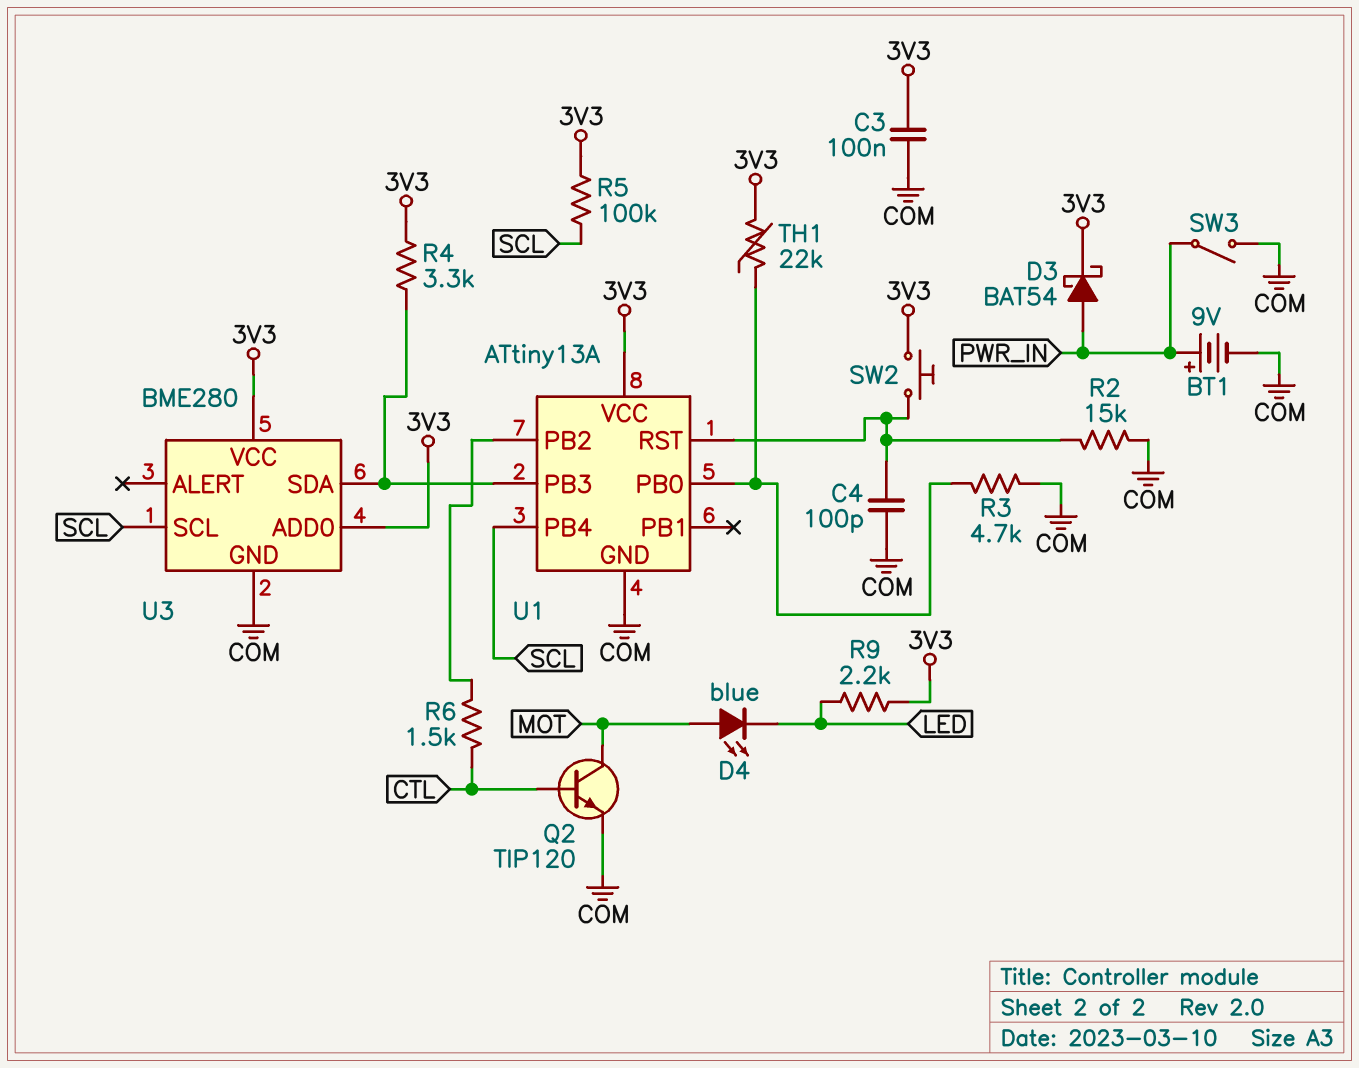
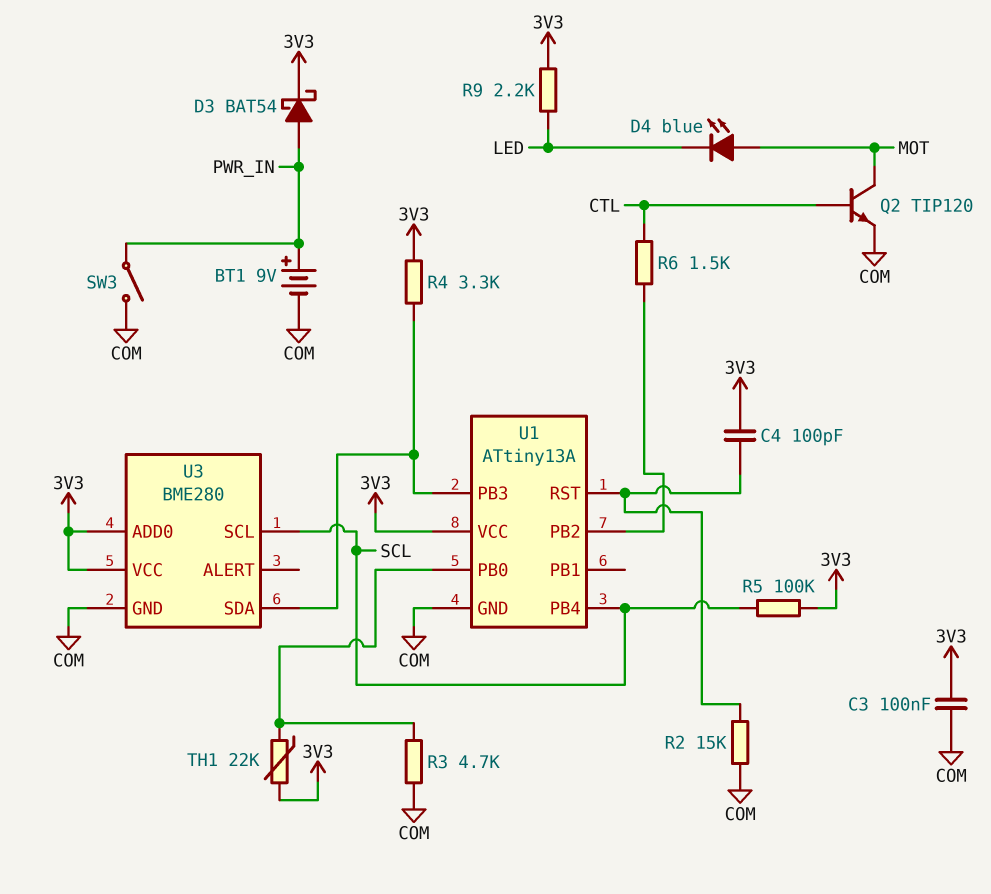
C4: 100pF (COM, U1/RST) -> 100pF (3V3, U1/RST)
SW2: button (3V3, U1/RST) -> none

